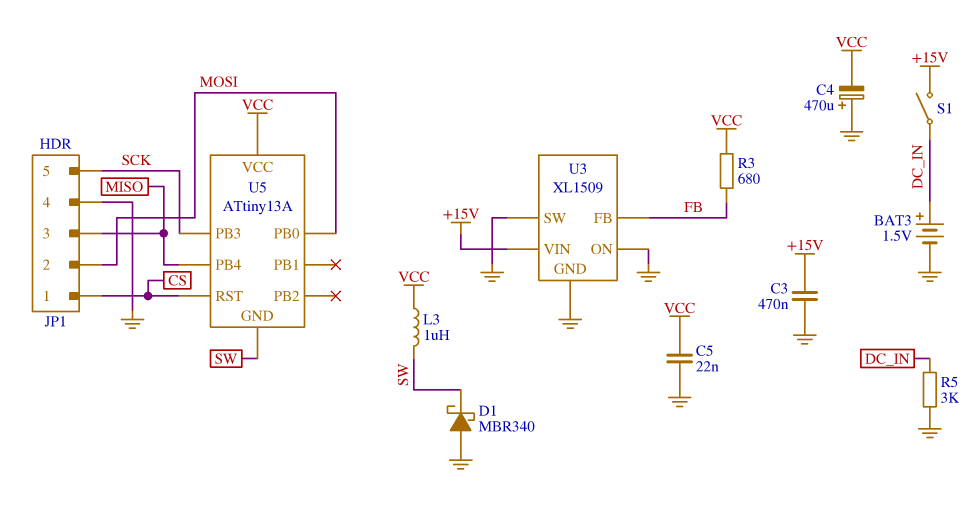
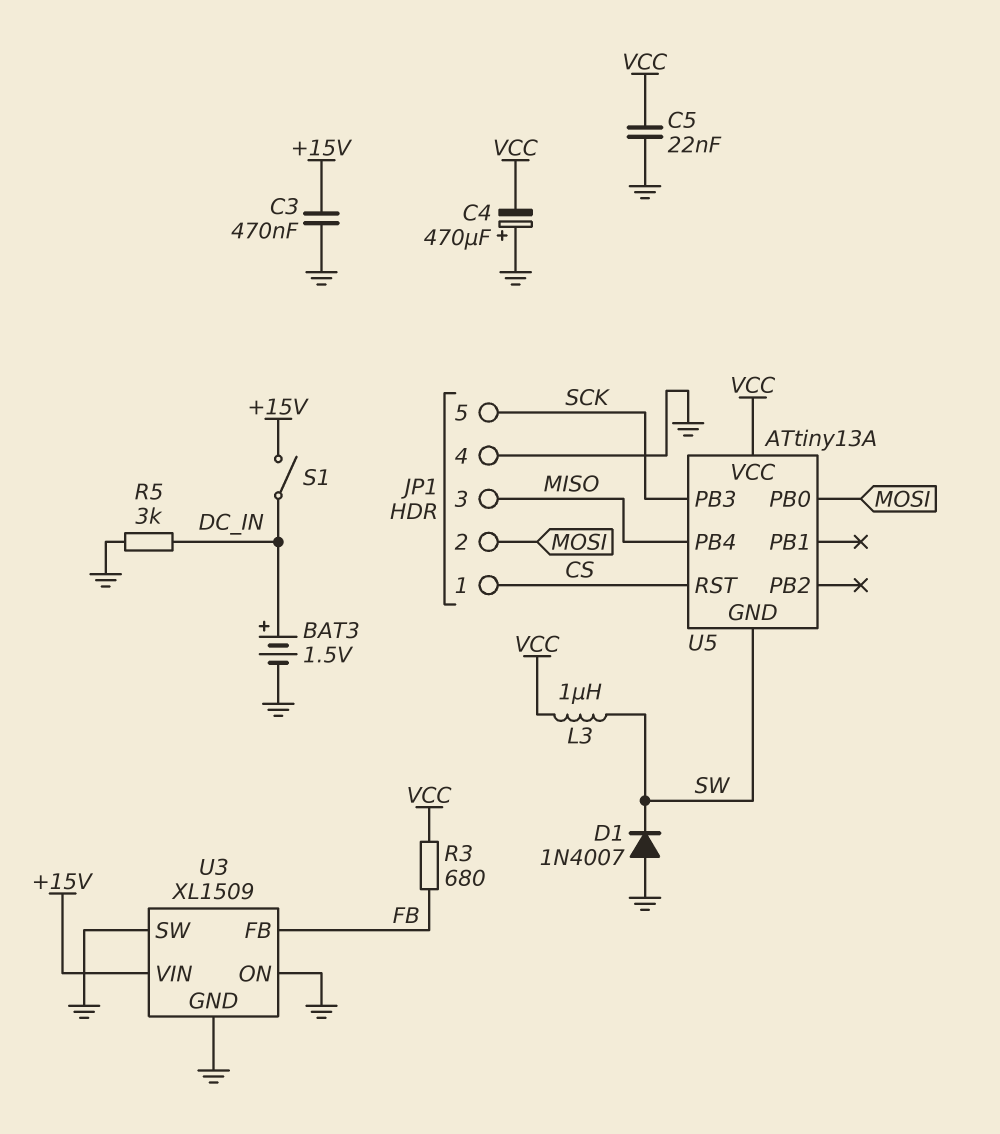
D1: schottky MBR340 (A GND, K SW) -> diode 1N4007 (A GND, K SW)

